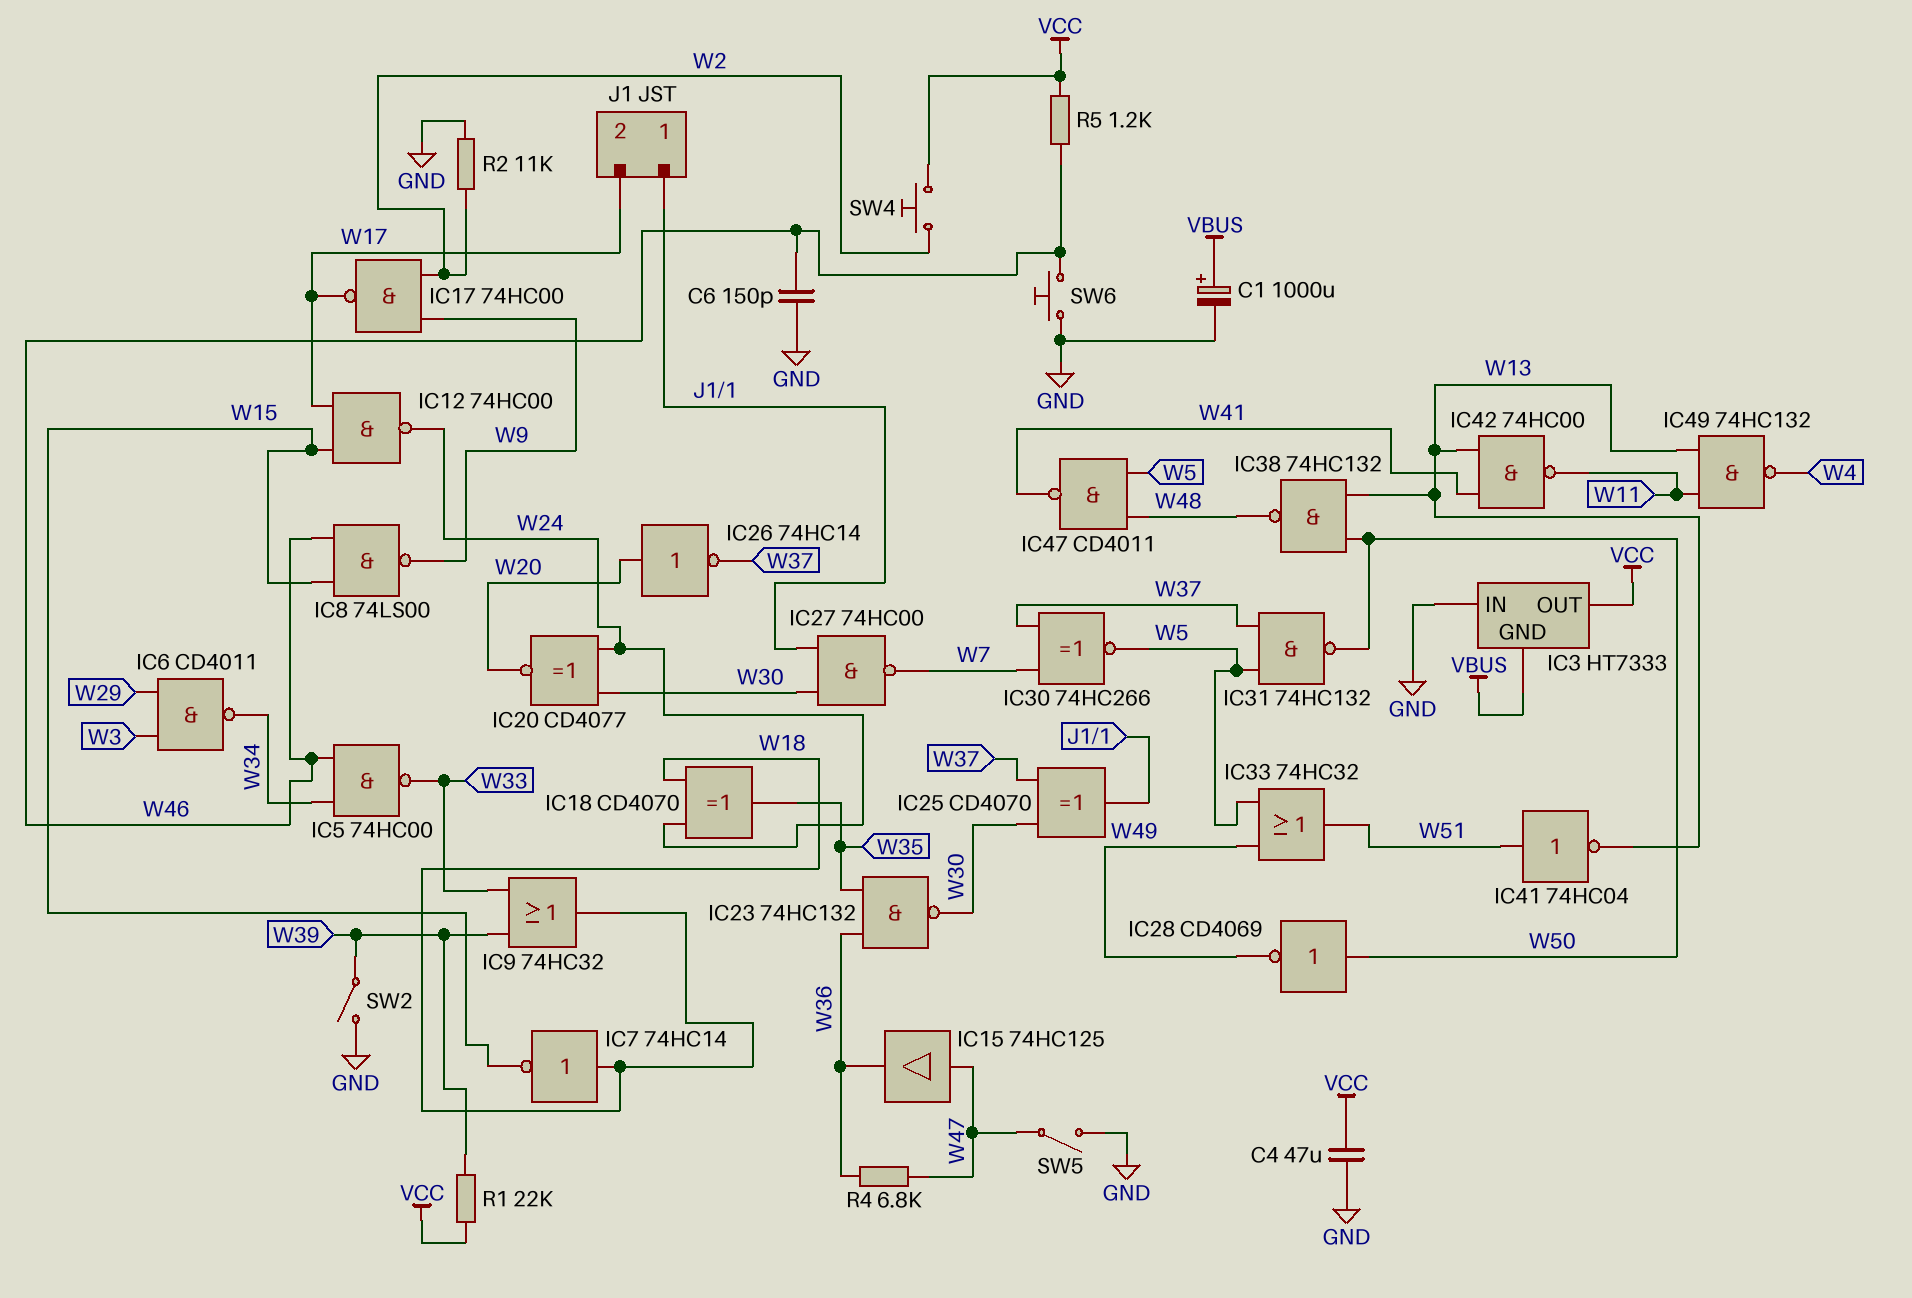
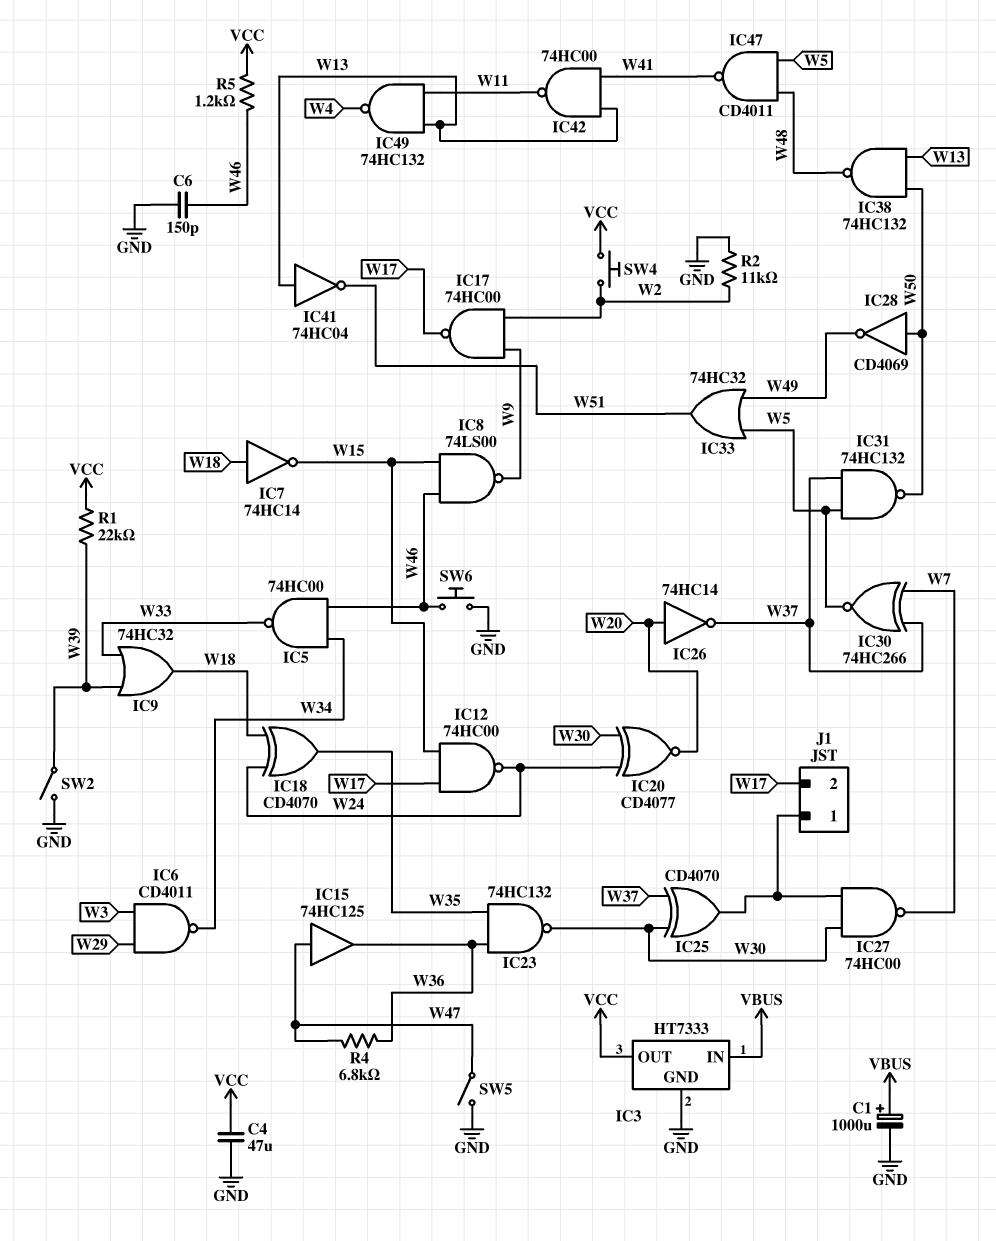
IC3 pin GND: VBUS -> GND
IC3 pin IN: GND -> VBUS
IC41: NOT 74HC04 (in W51, out W13) -> NOT 74HC04 (in W13, out W51)

